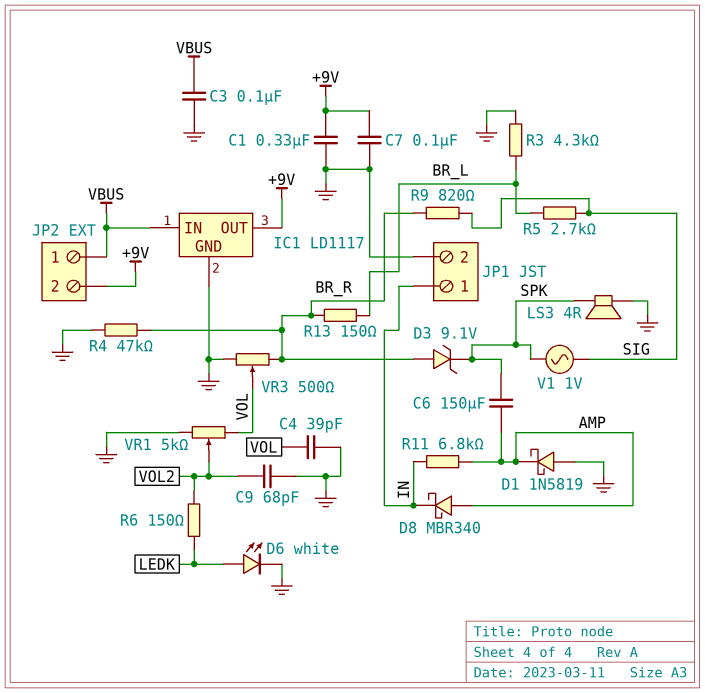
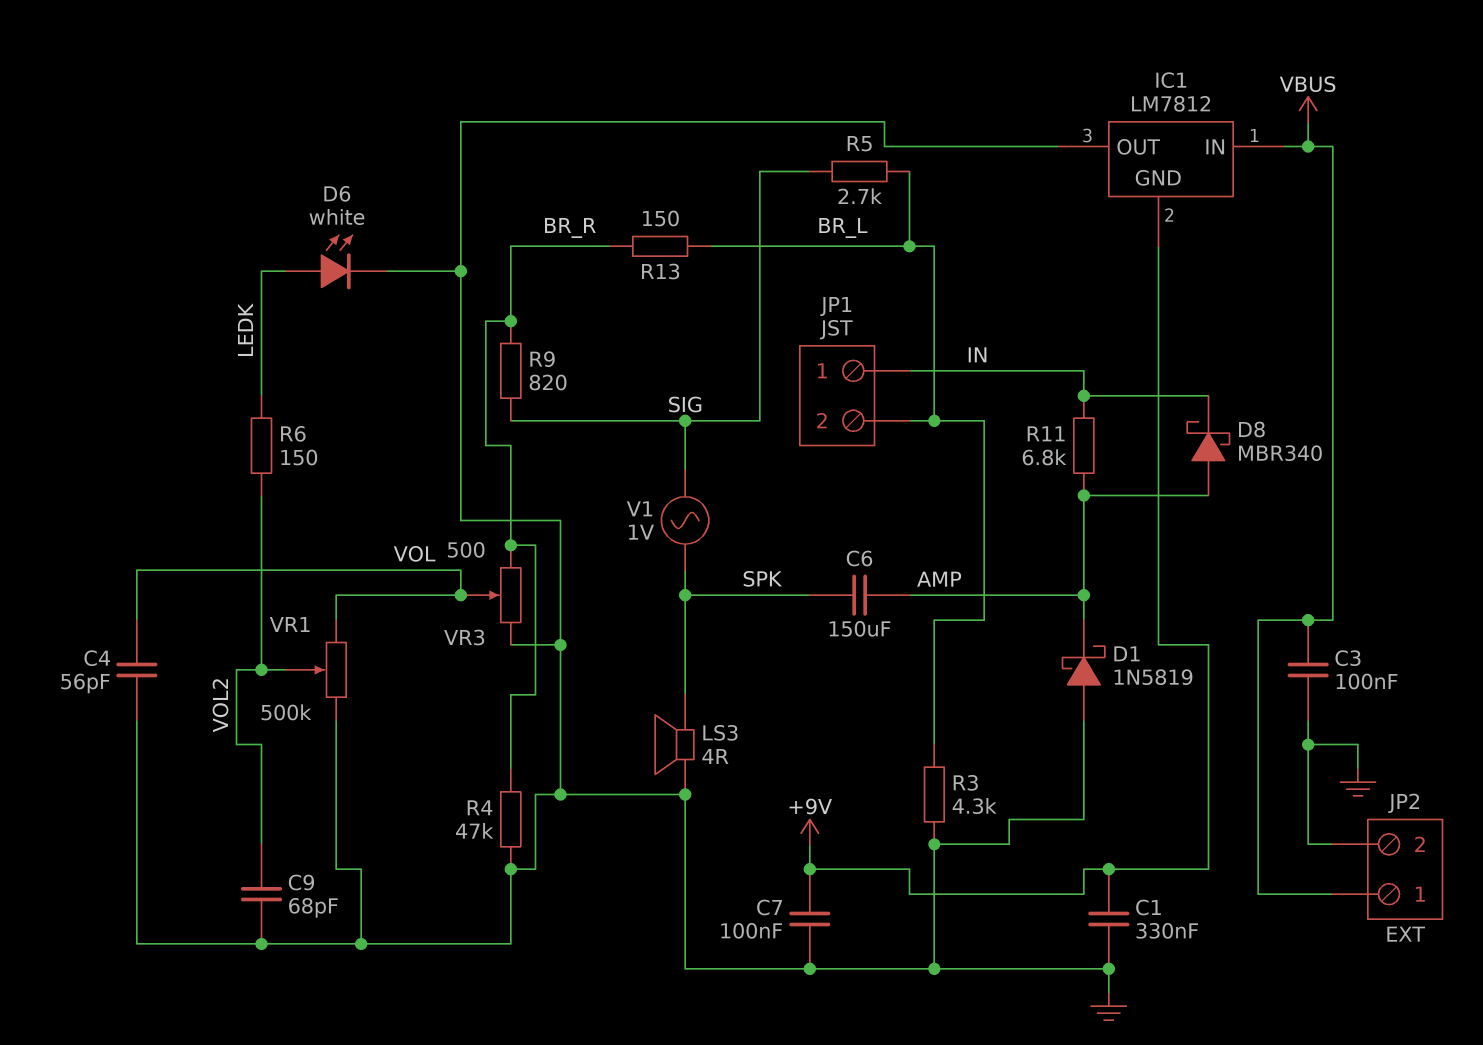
C4: 39pF (GND, VOL) -> 56pF (GND, VOL)
D3: zener 9.1V (A BR_R, K SPK) -> none
IC1: LD1117 -> LM7812
IC1 pin GND: GND -> +9V
IC1 pin OUT: +9V -> GND
JP1 pin 2: GND -> BR_L
JP2 pin 2: +9V -> GND
VR1: 5k (GND, VOL, wiper VOL2) -> 500k (GND, VOL, wiper VOL2)

